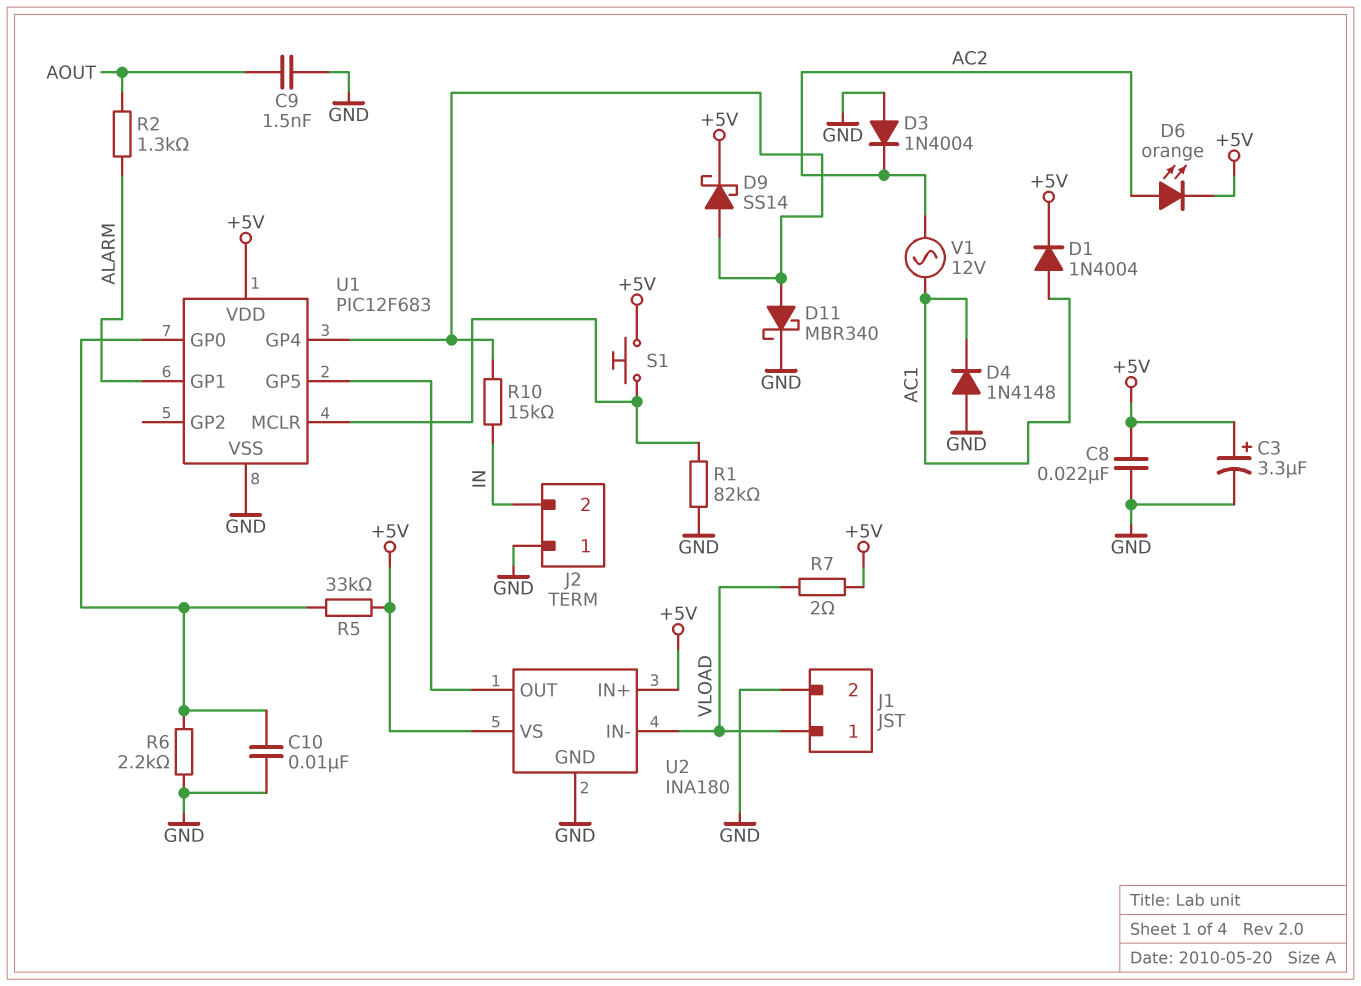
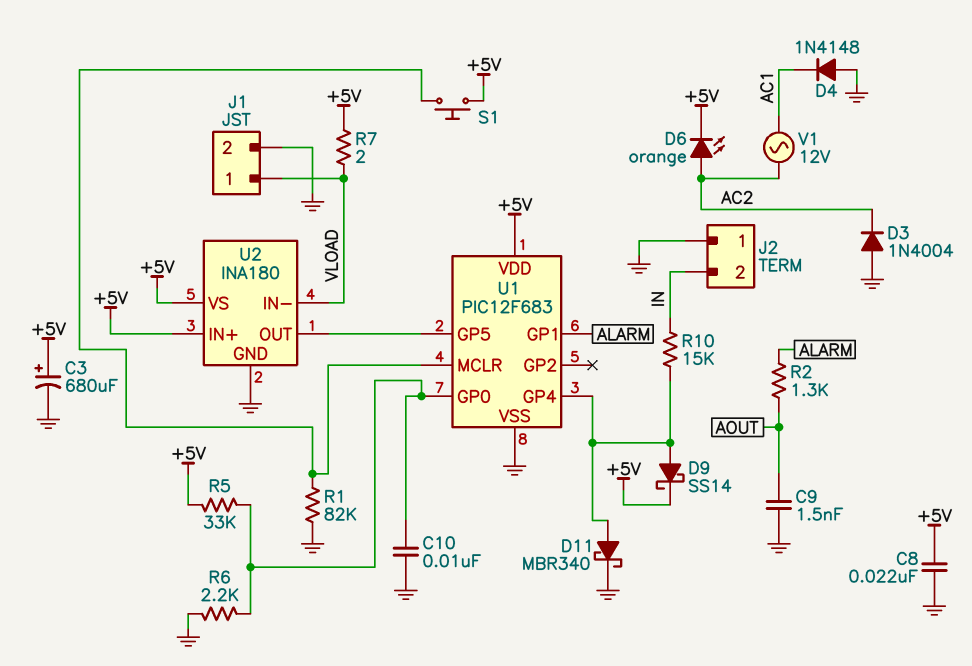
C3: 3.3uF (plus +5V, minus GND) -> 680uF (plus +5V, minus GND)
D1: diode 1N4004 (A AC1, K +5V) -> none

